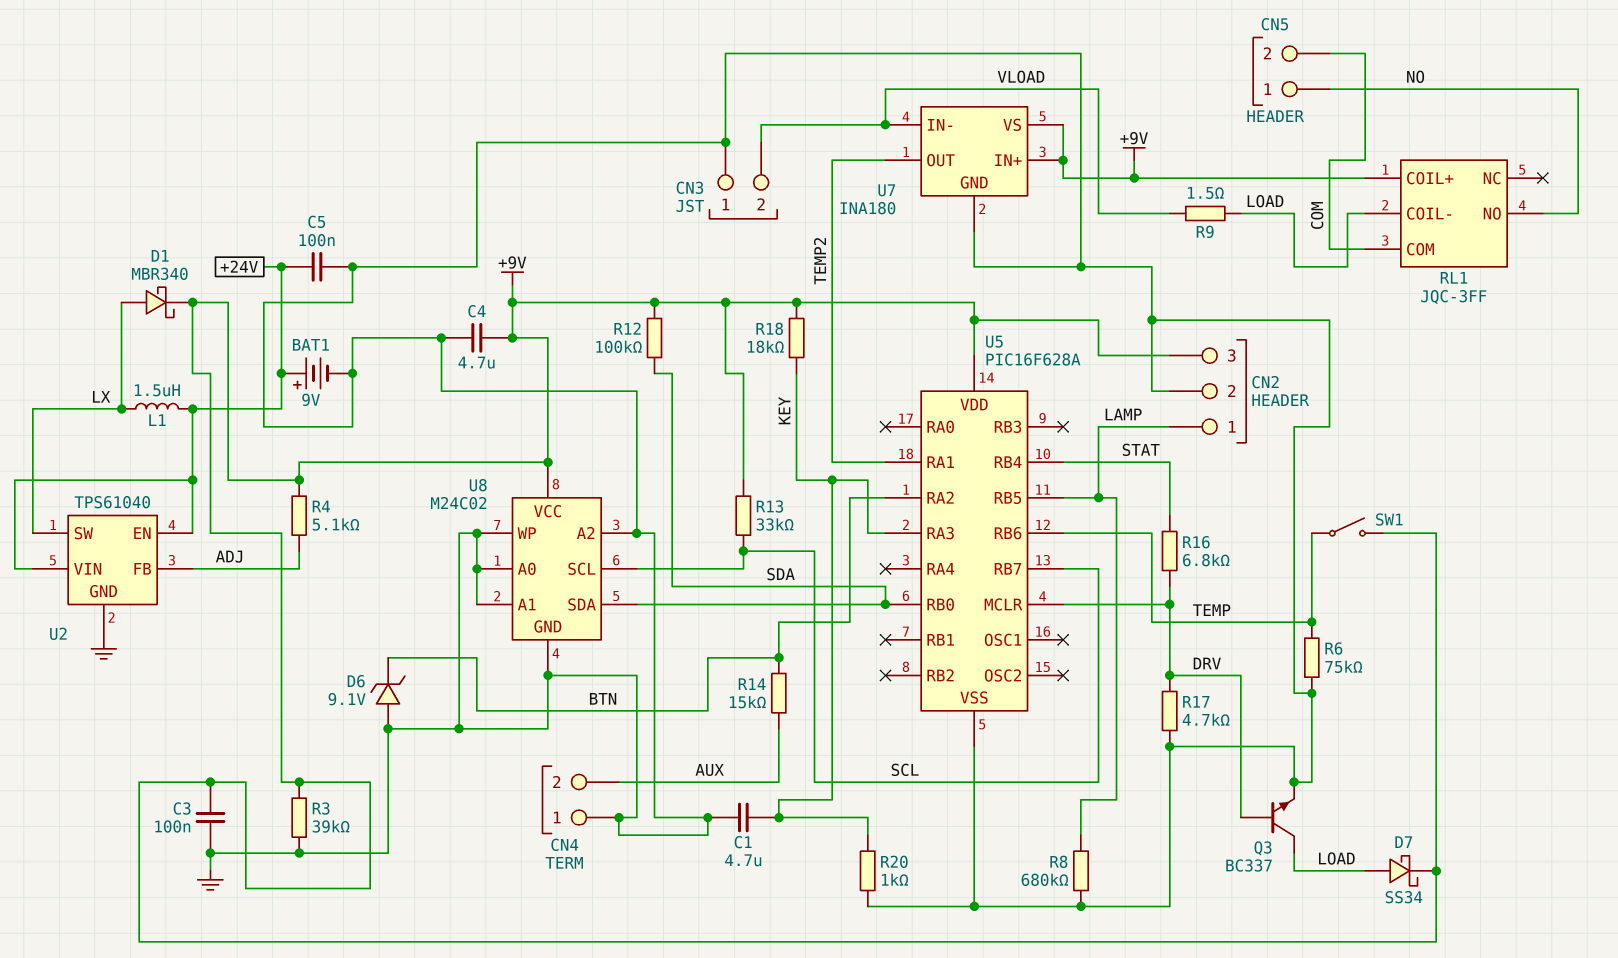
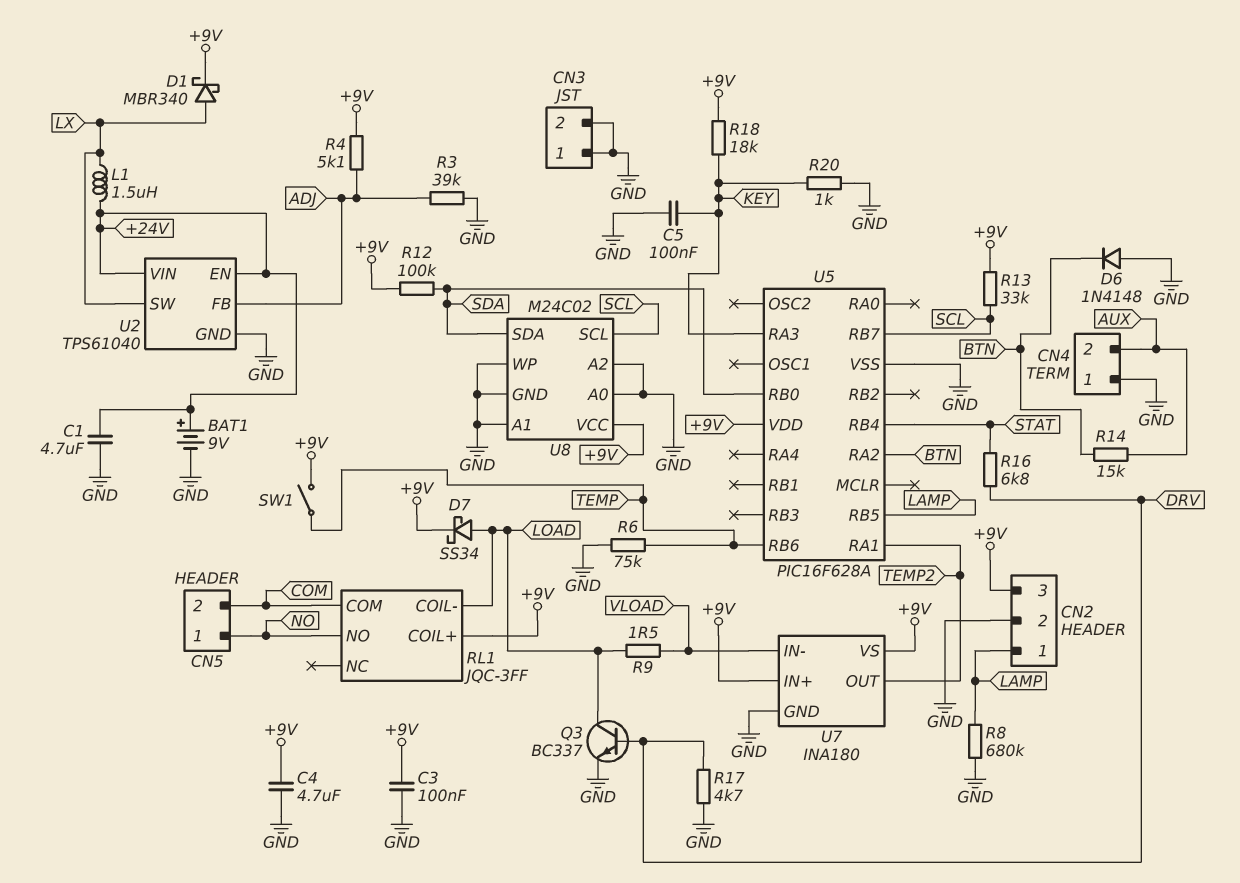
C1: 4.7uF (GND, KEY) -> 4.7uF (+24V, GND)
C5: 100nF (+24V, GND) -> 100nF (GND, KEY)
CN3 pin 2: VLOAD -> GND
D6: zener 9.1V (A GND, K BTN) -> diode 1N4148 (A GND, K BTN)
R3: 39k (+9V, GND) -> 39k (ADJ, GND)
U5 pin MCLR: DRV -> none

